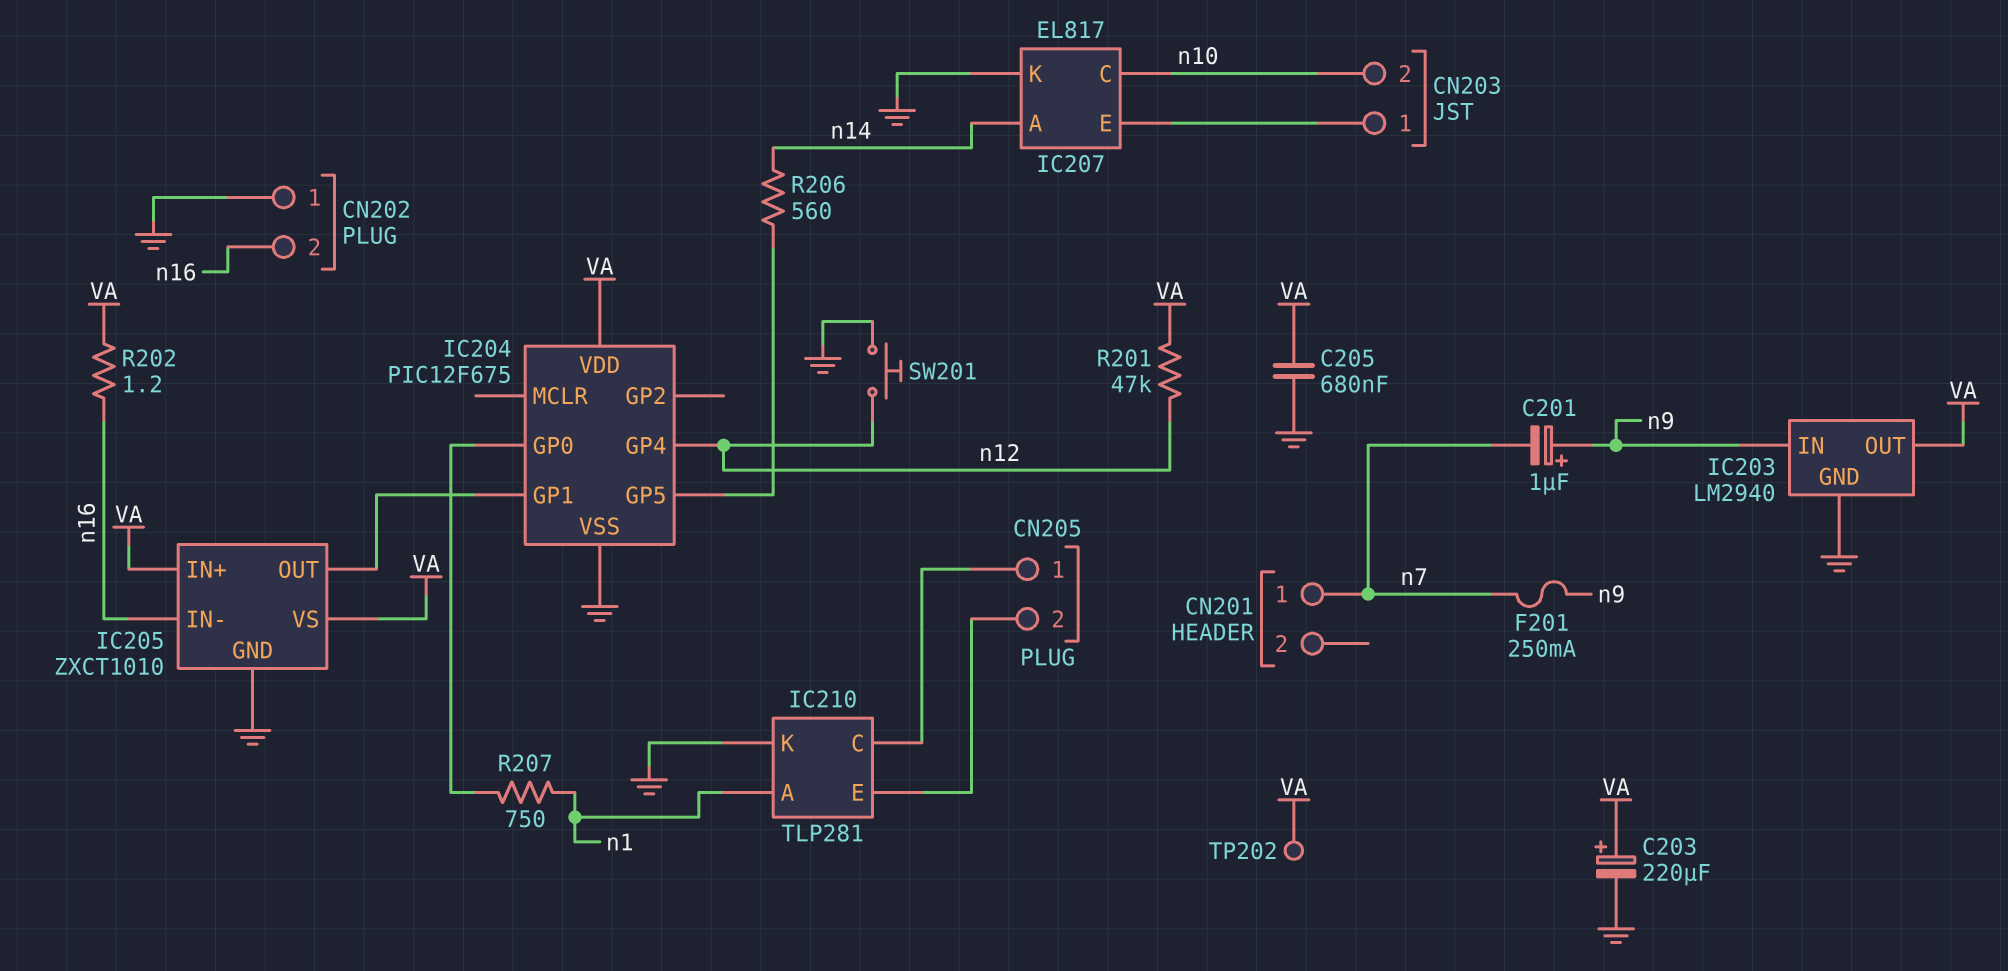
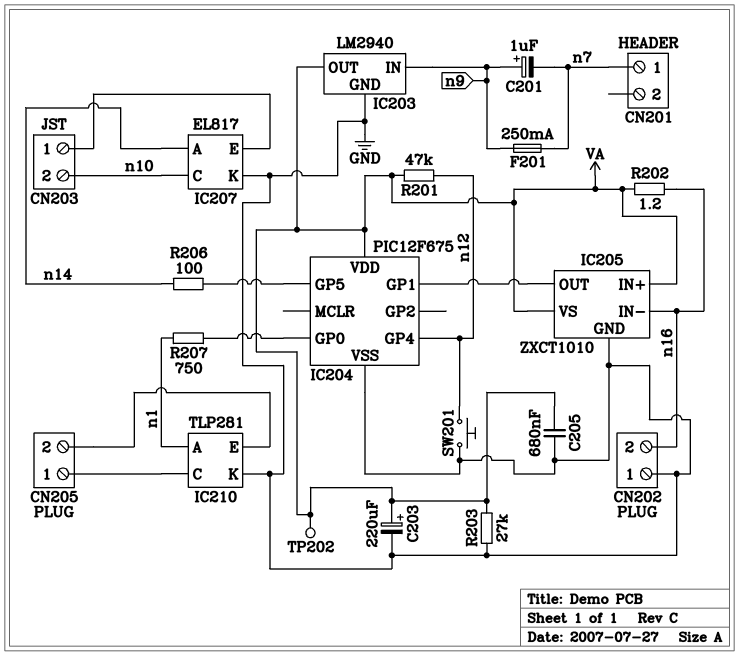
R203: none -> 27k (GND, VA)
R206: 560 (IC204/GP5, n14) -> 100 (IC204/GP5, n14)

